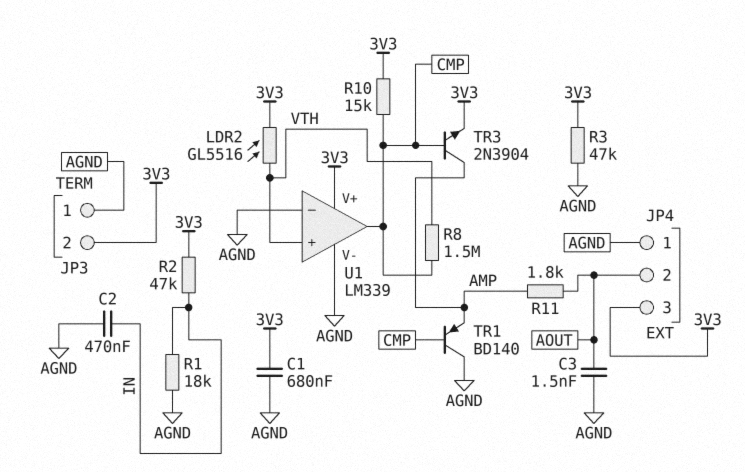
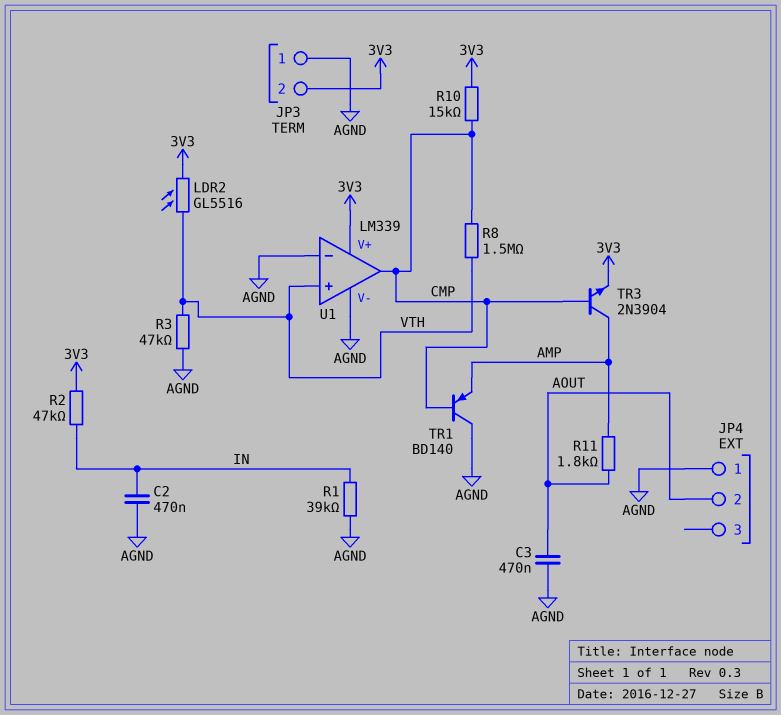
C1: 680nF (3V3, AGND) -> none
C3: 1.5nF (AGND, AOUT) -> 470nF (AGND, AOUT)
JP4 pin 3: 3V3 -> none
R1: 18k (AGND, IN) -> 39k (AGND, IN)
R3: 47k (3V3, AGND) -> 47k (AGND, VTH)

